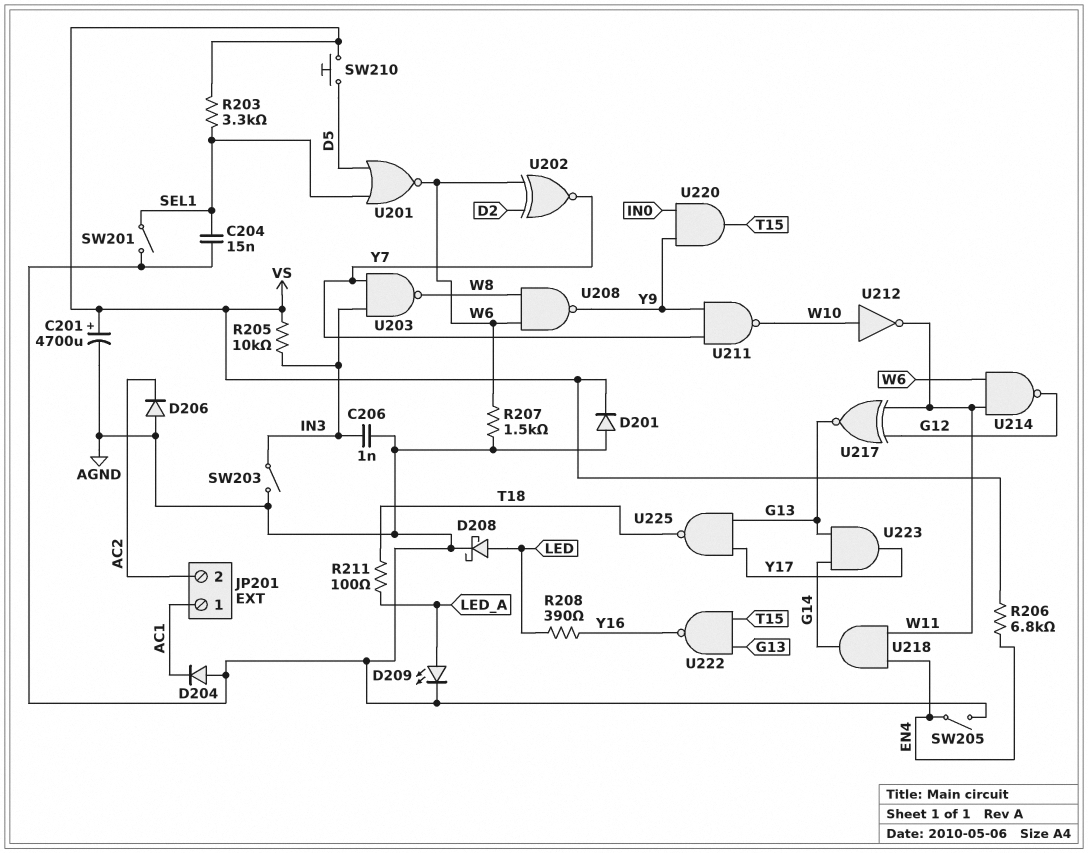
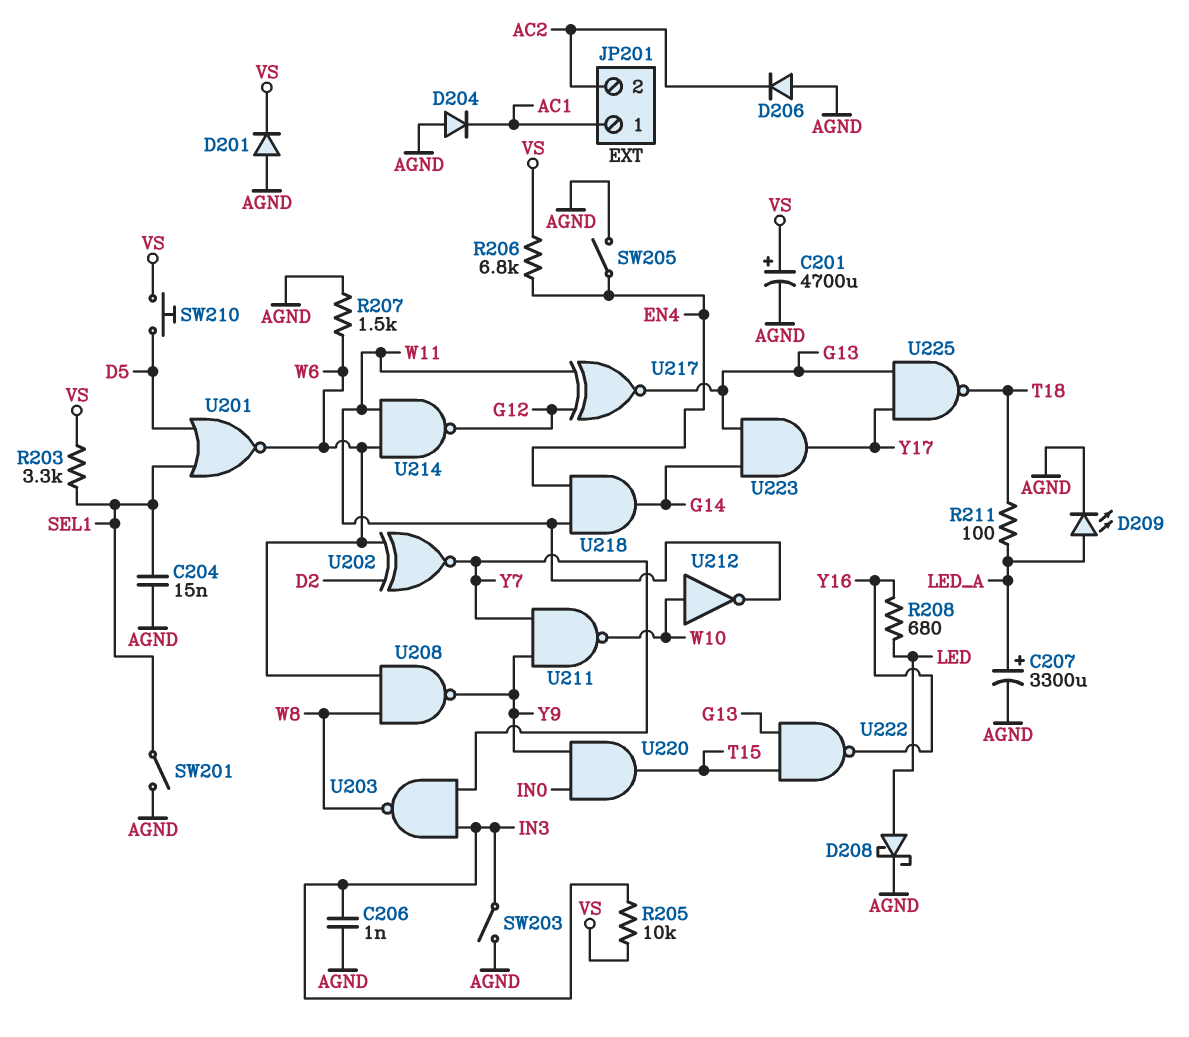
C207: none -> 3300uF (plus LED_A, minus AGND)
R208: 390 (LED, Y16) -> 680 (LED, Y16)

